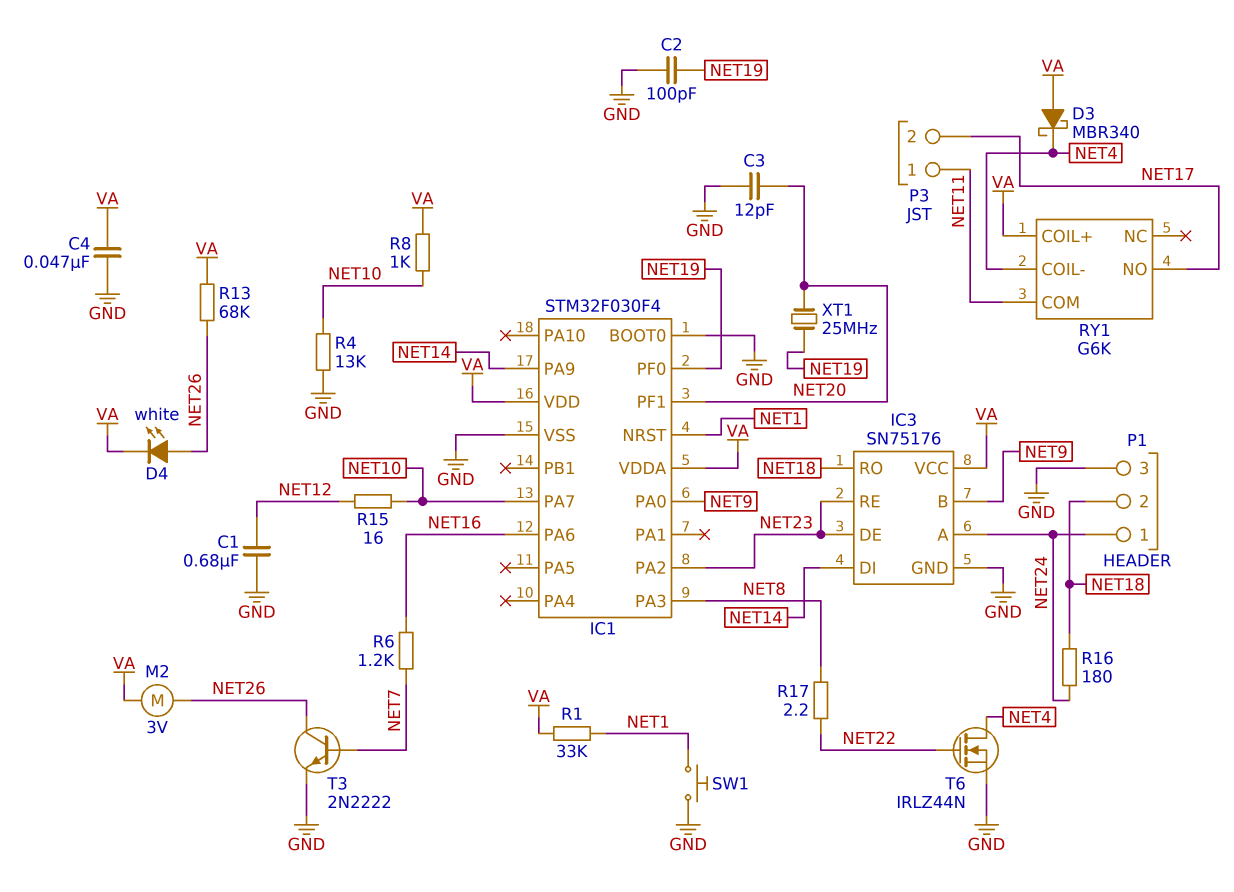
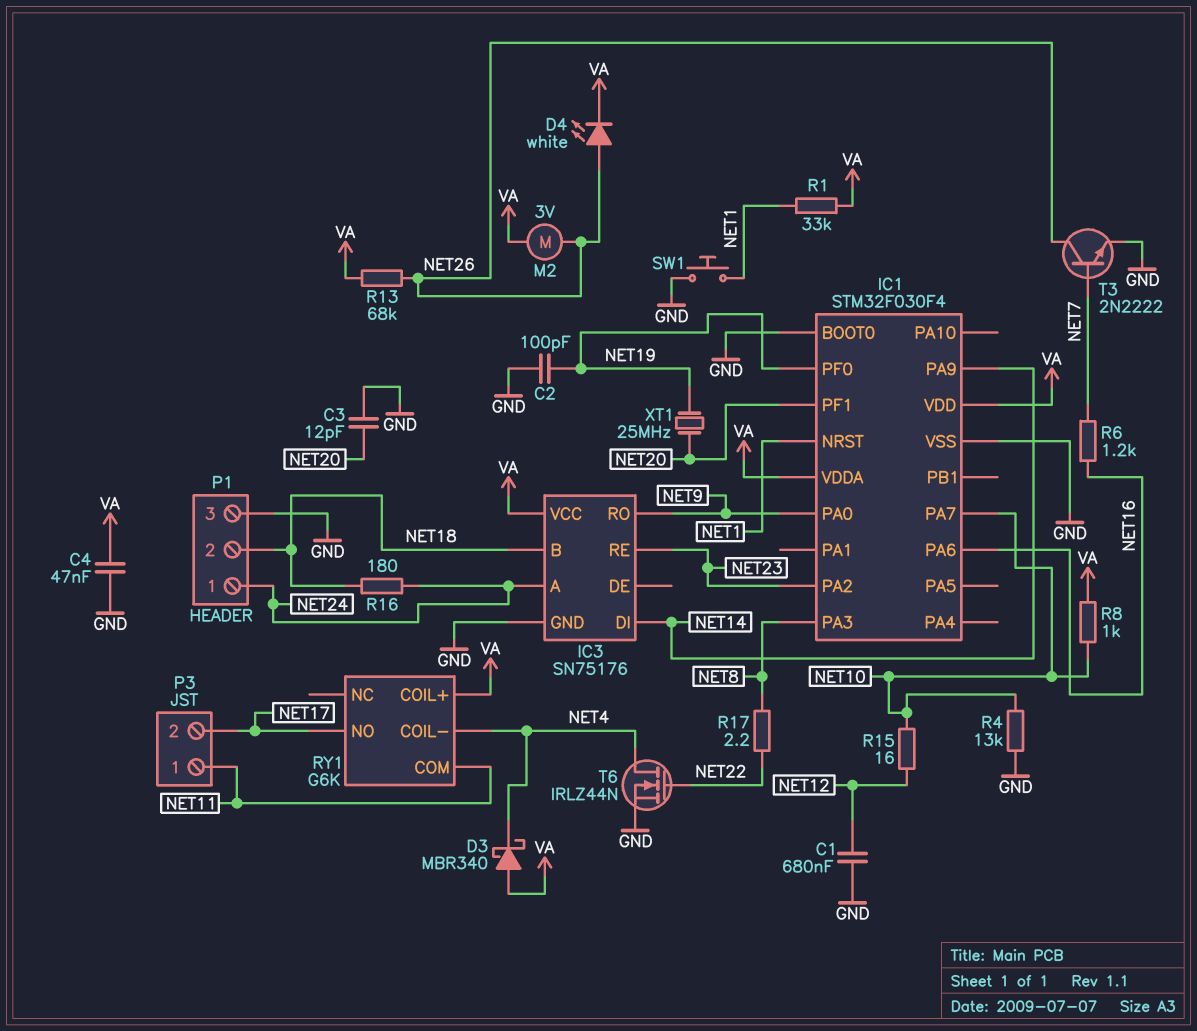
IC3 pin B: NET9 -> NET18
IC3 pin DE: NET23 -> none
IC3 pin RO: NET18 -> NET9

